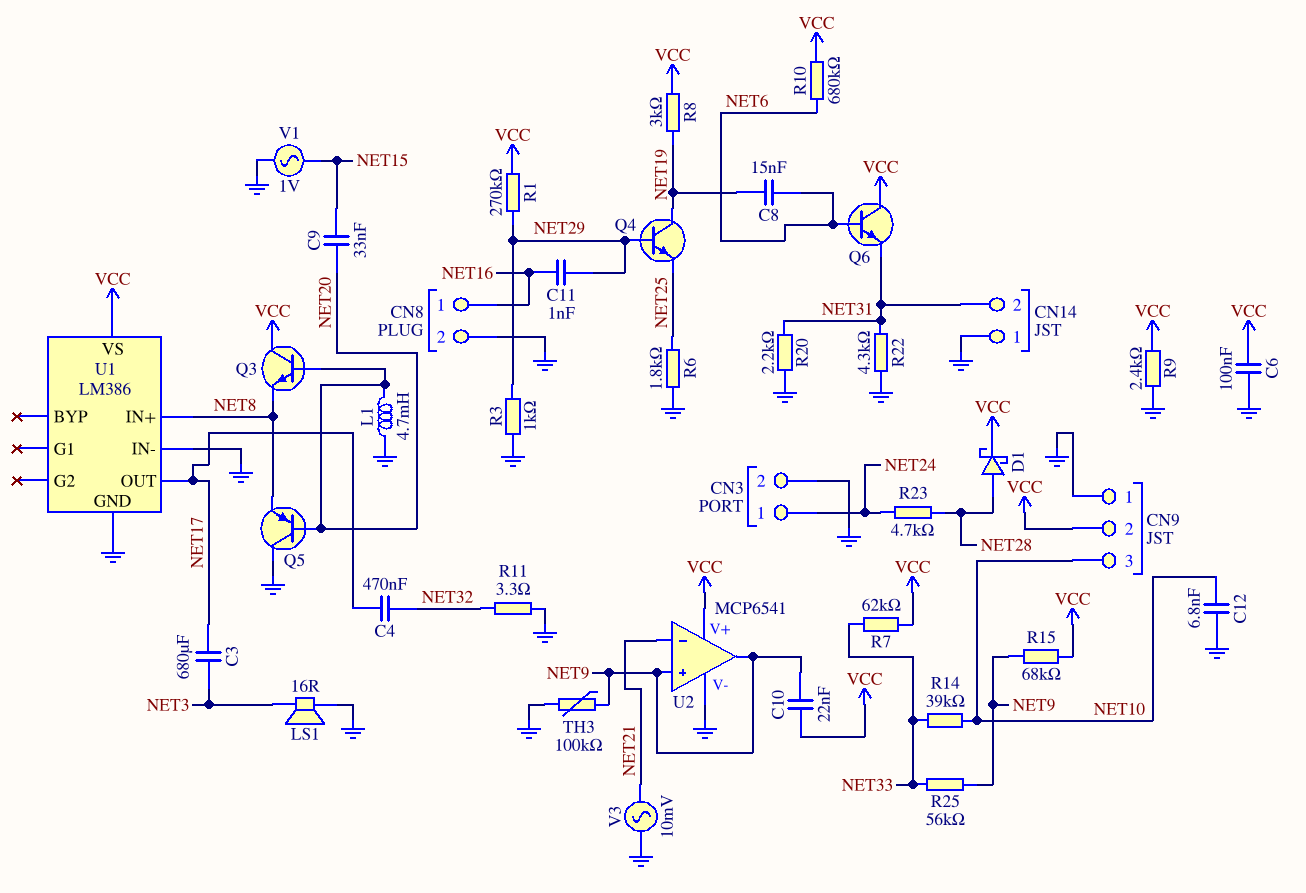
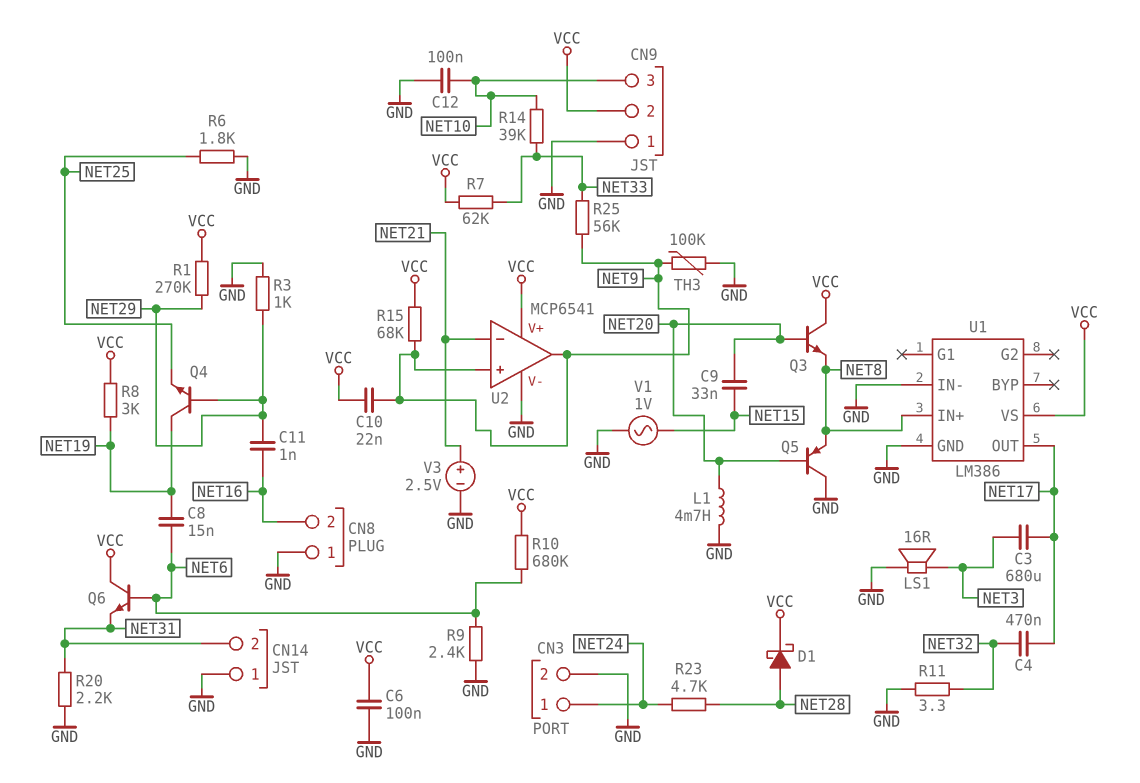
C12: 6.8nF (GND, NET10) -> 100nF (GND, NET10)
CN8 pin 1: NET16 -> GND
CN8 pin 2: GND -> NET16
R9: 2.4k (GND, VCC) -> 2.4k (GND, NET6)
R22: 4.3k (GND, NET31) -> none
V3: AC 10mV (GND, NET21) -> 2.5V (plus NET21, minus GND)

